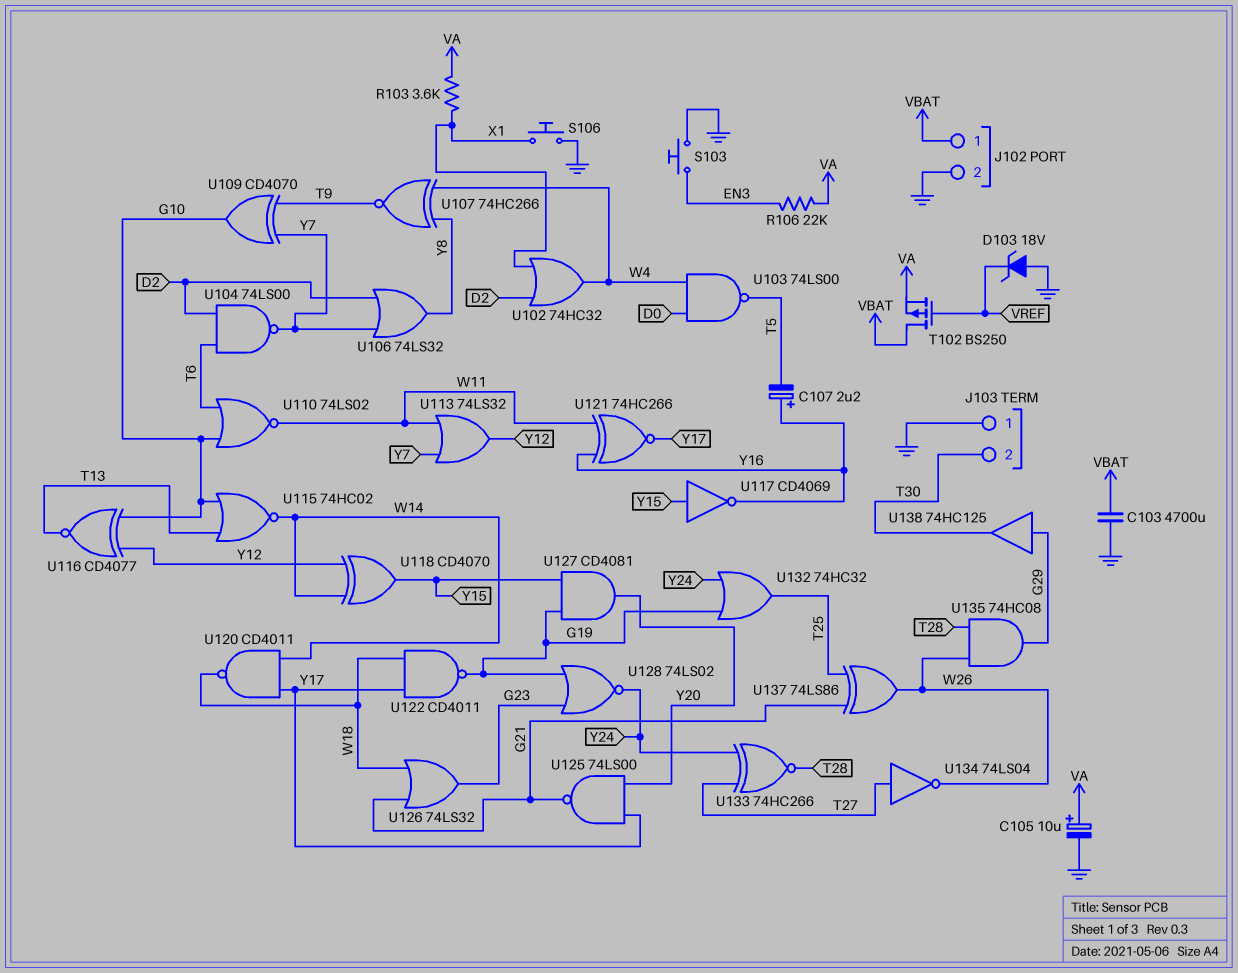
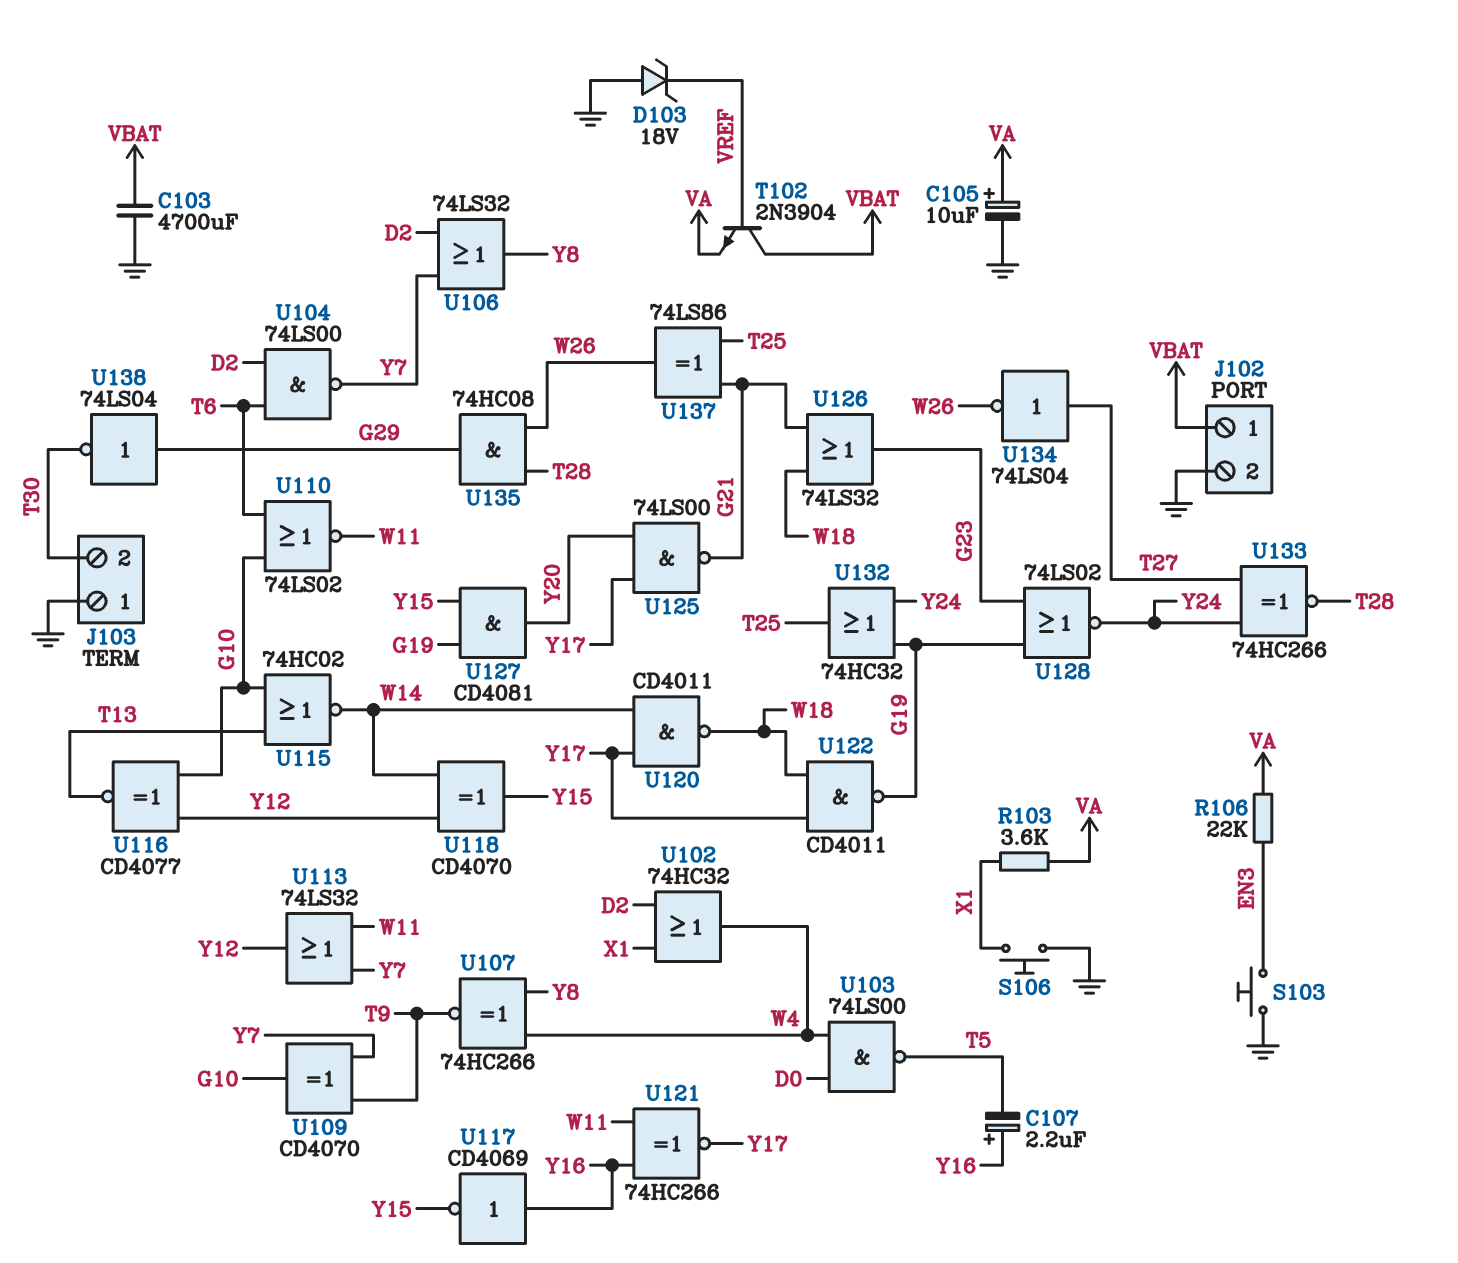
T102: PMOS BS250 (G VREF, D VBAT, S VA) -> NPN 2N3904 (B VREF, C VBAT, E VA)
U117: NOT CD4069 (in Y15, out Y16) -> NOT CD4069 (in Y16, out Y15)
U138: buffer 74HC125 (in G29, out T30) -> NOT 74LS04 (in G29, out T30)

